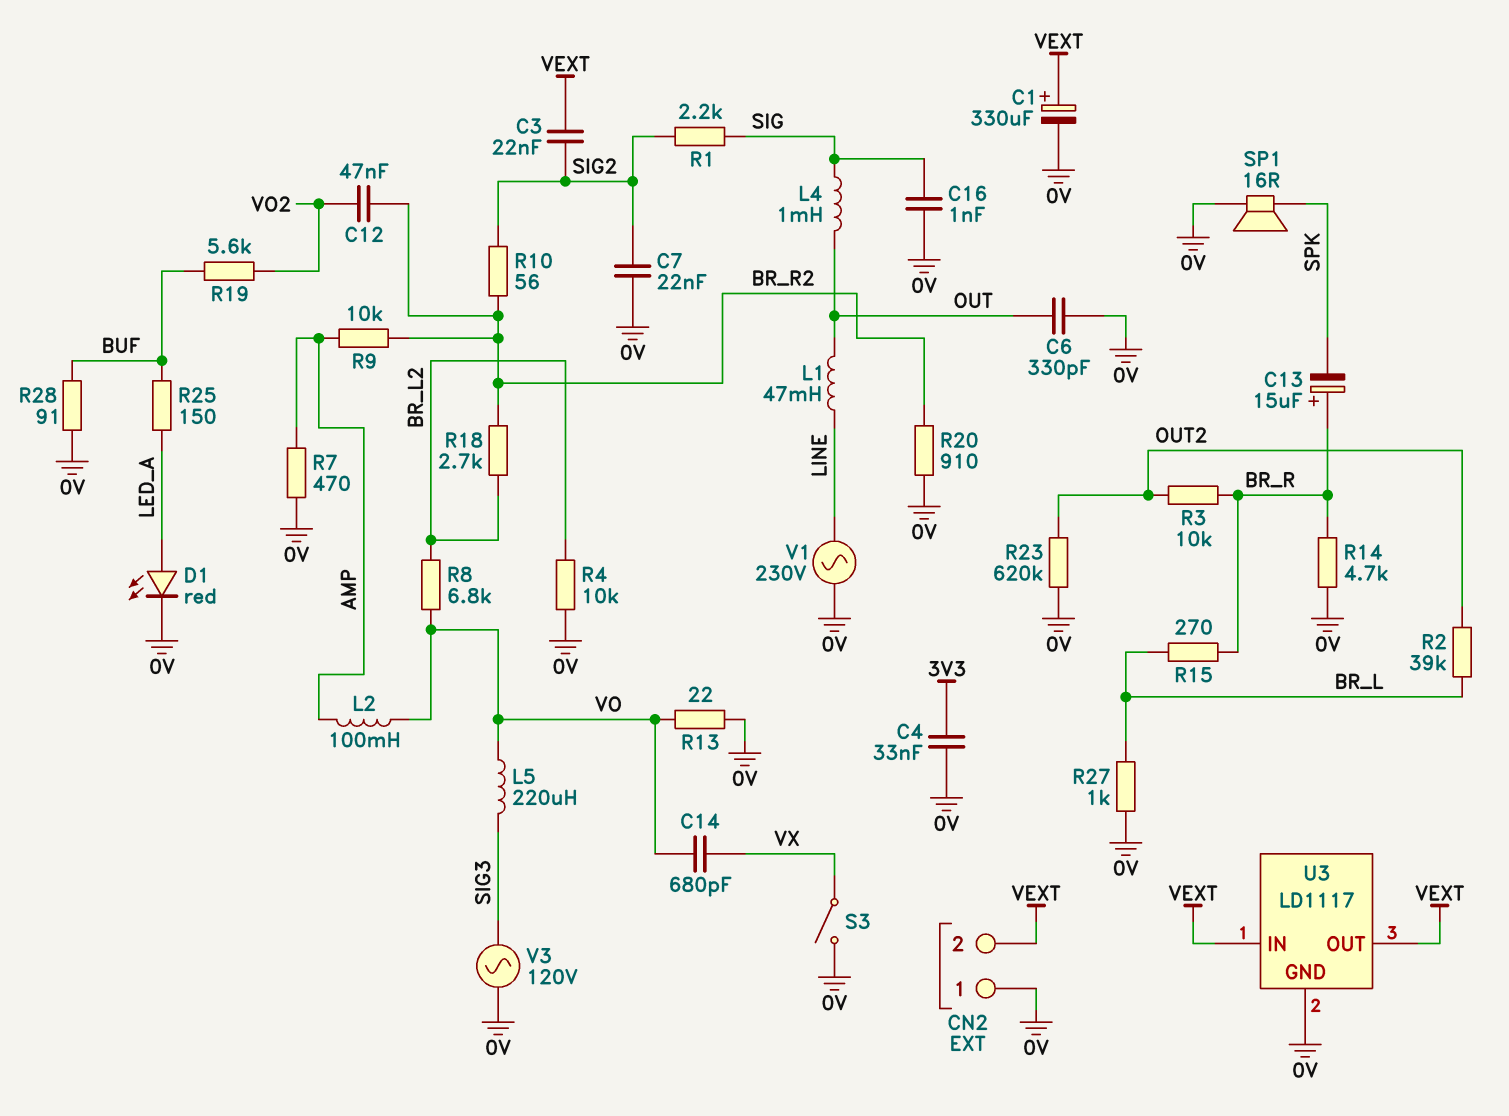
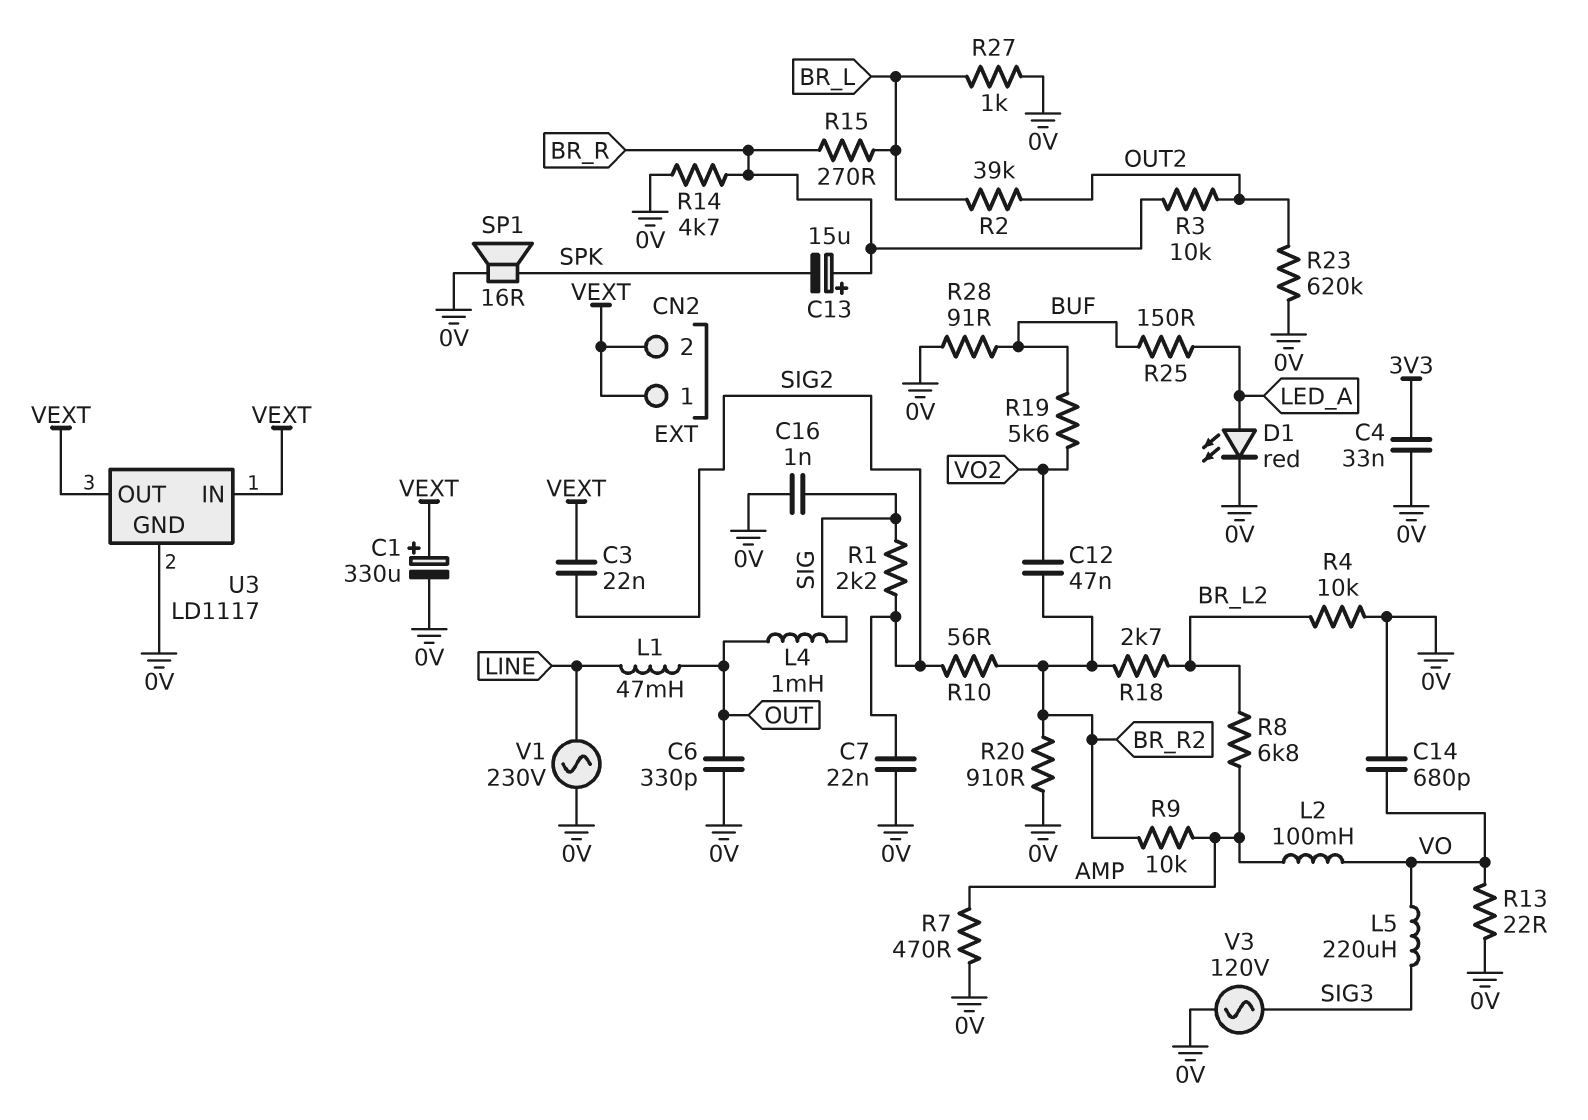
C14: 680pF (VO, VX) -> 680pF (0V, VO)
CN2 pin 1: 0V -> VEXT
R8: 6.8k (BR_L2, VO) -> 6.8k (AMP, BR_L2)
S3: switch (0V, VX) -> none

